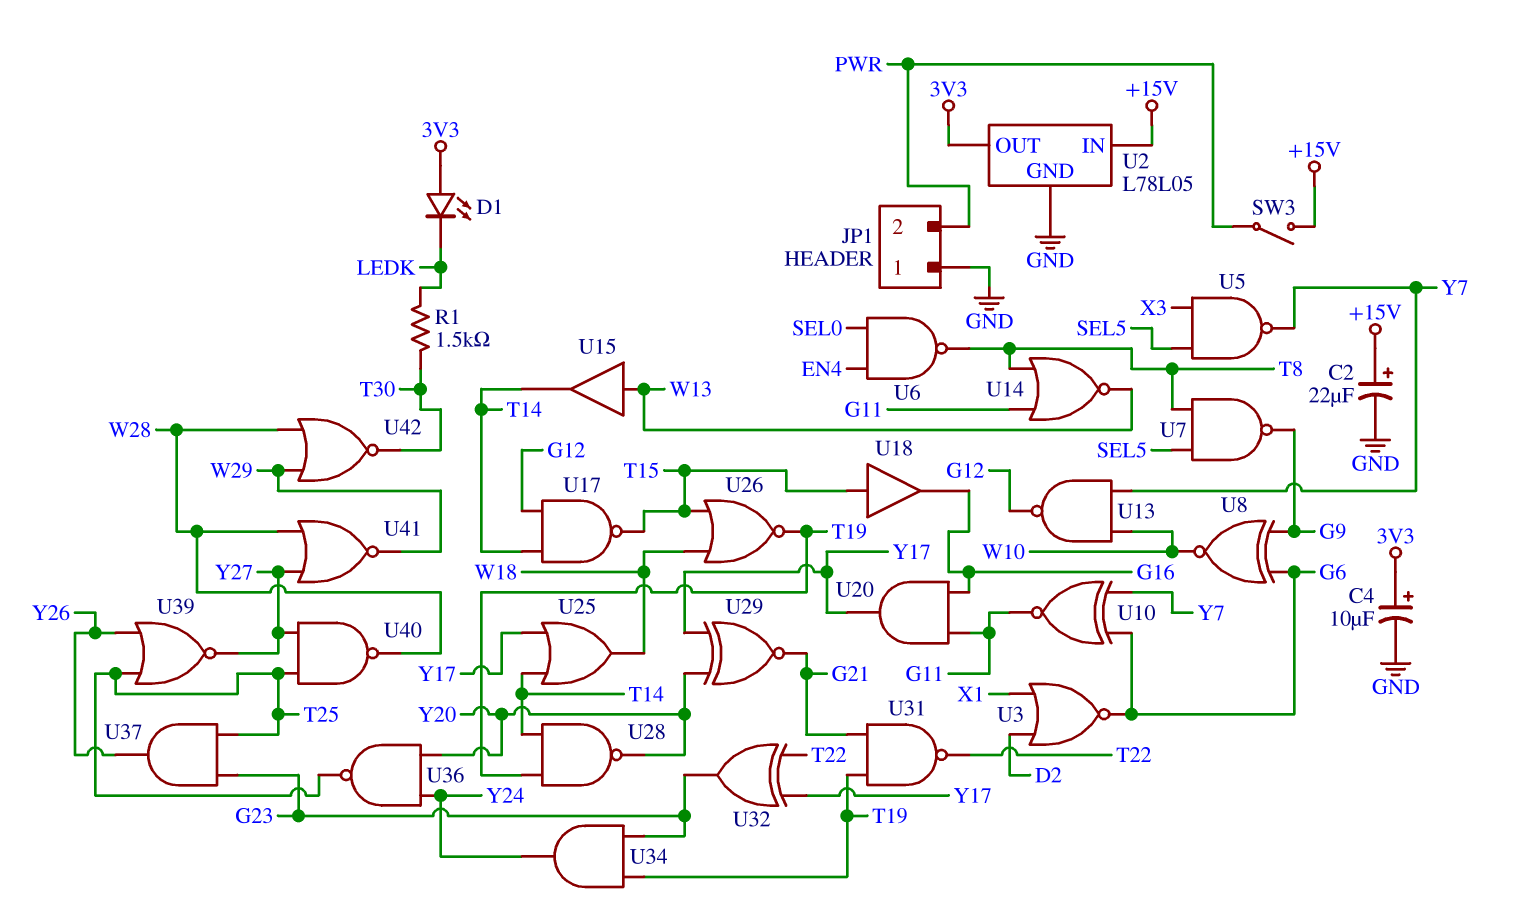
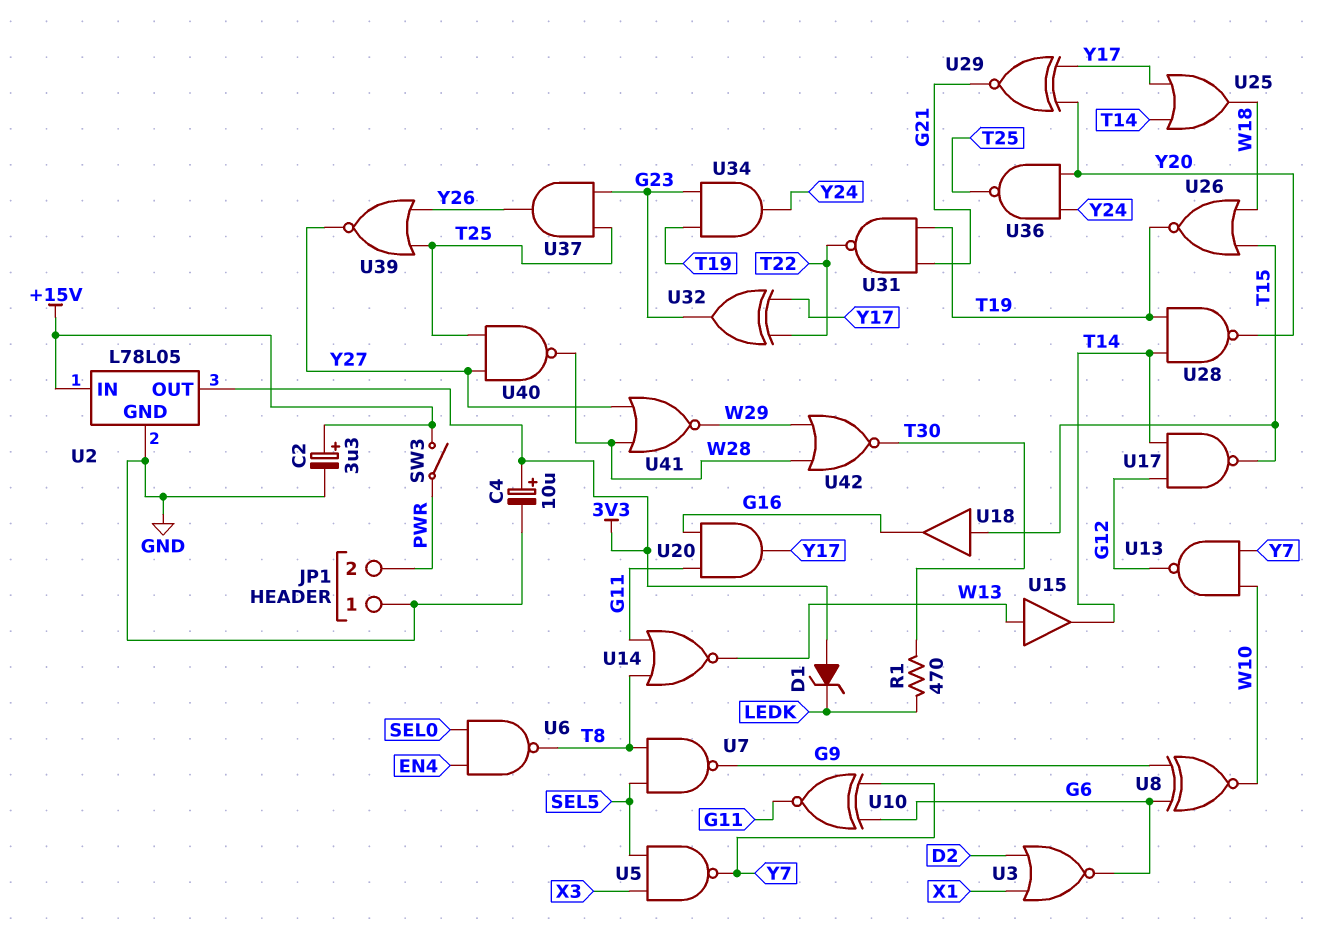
C2: 22uF (plus +15V, minus GND) -> 3.3uF (plus +15V, minus GND)
D1: LED (A 3V3, K LEDK) -> zener (A 3V3, K LEDK)
R1: 1.5k (LEDK, T30) -> 470 (LEDK, T30)

